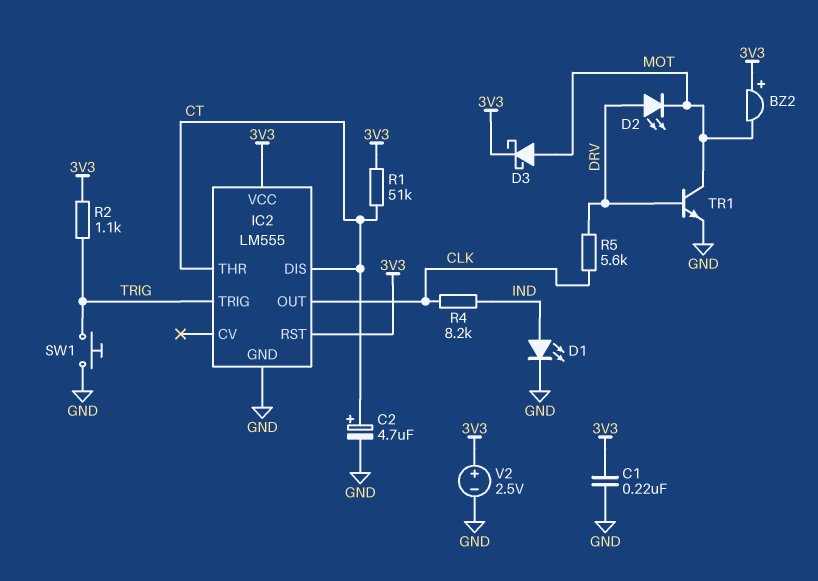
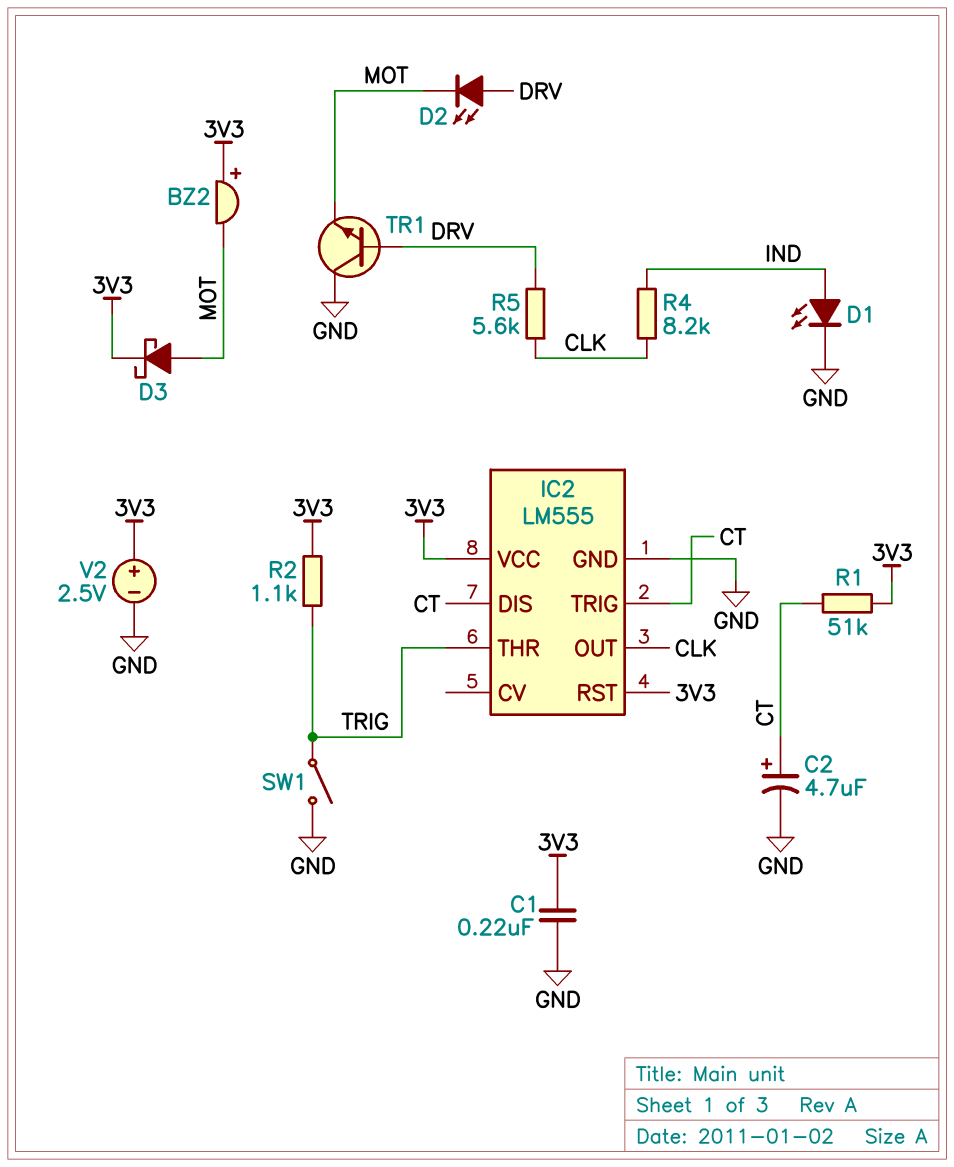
IC2 pin THR: CT -> TRIG
IC2 pin TRIG: TRIG -> CT
SW1: button (GND, TRIG) -> switch (GND, TRIG)
TR1: NPN (B DRV, C MOT, E GND) -> NPN (B DRV, C GND, E MOT)

